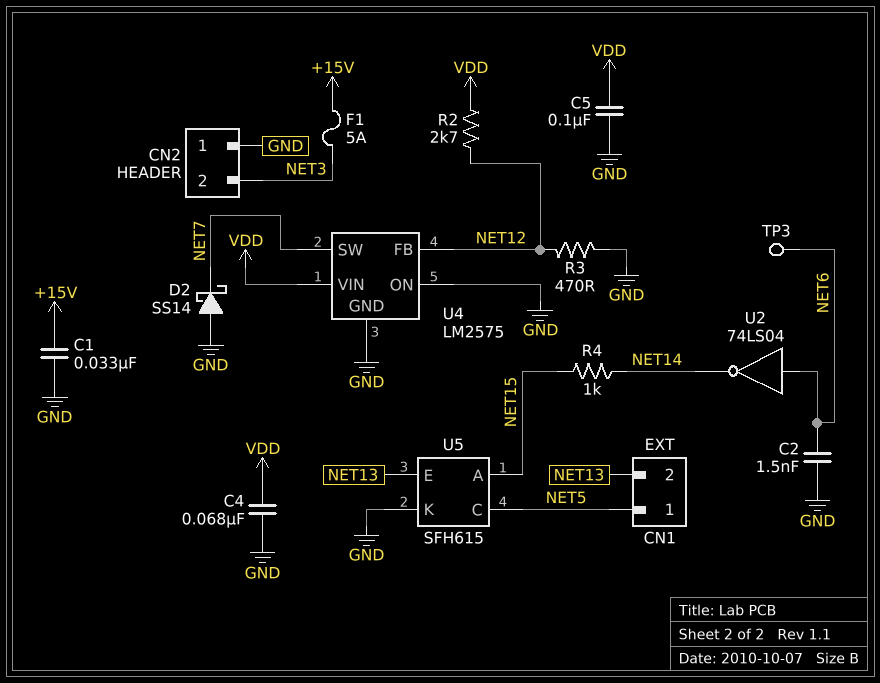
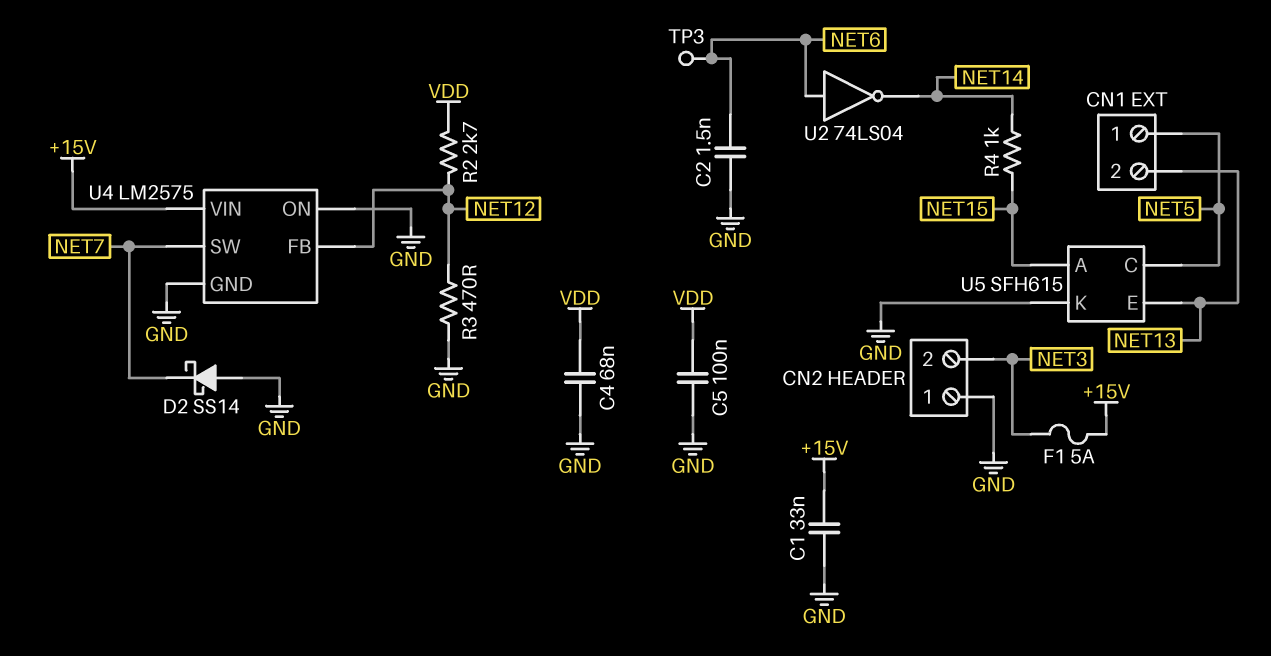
U4 pin VIN: VDD -> +15V

